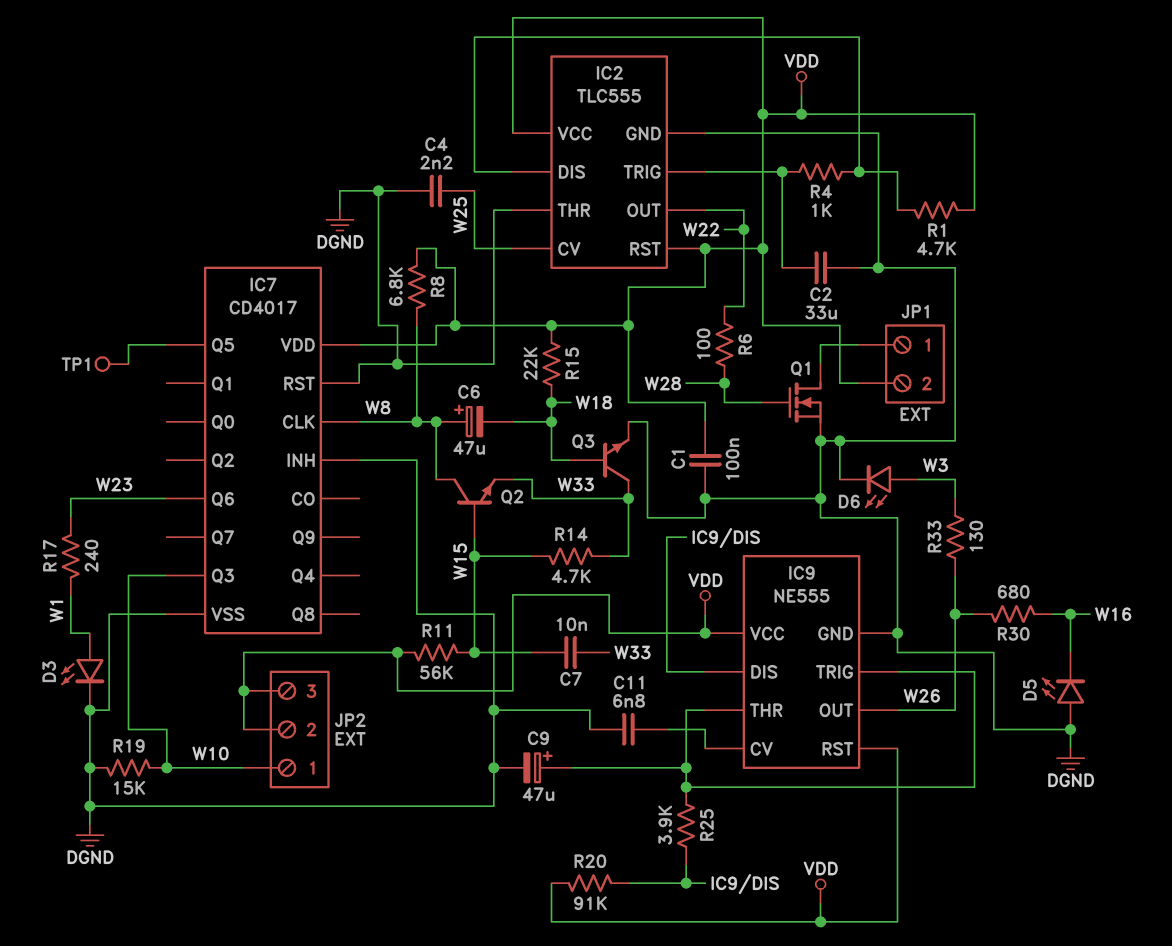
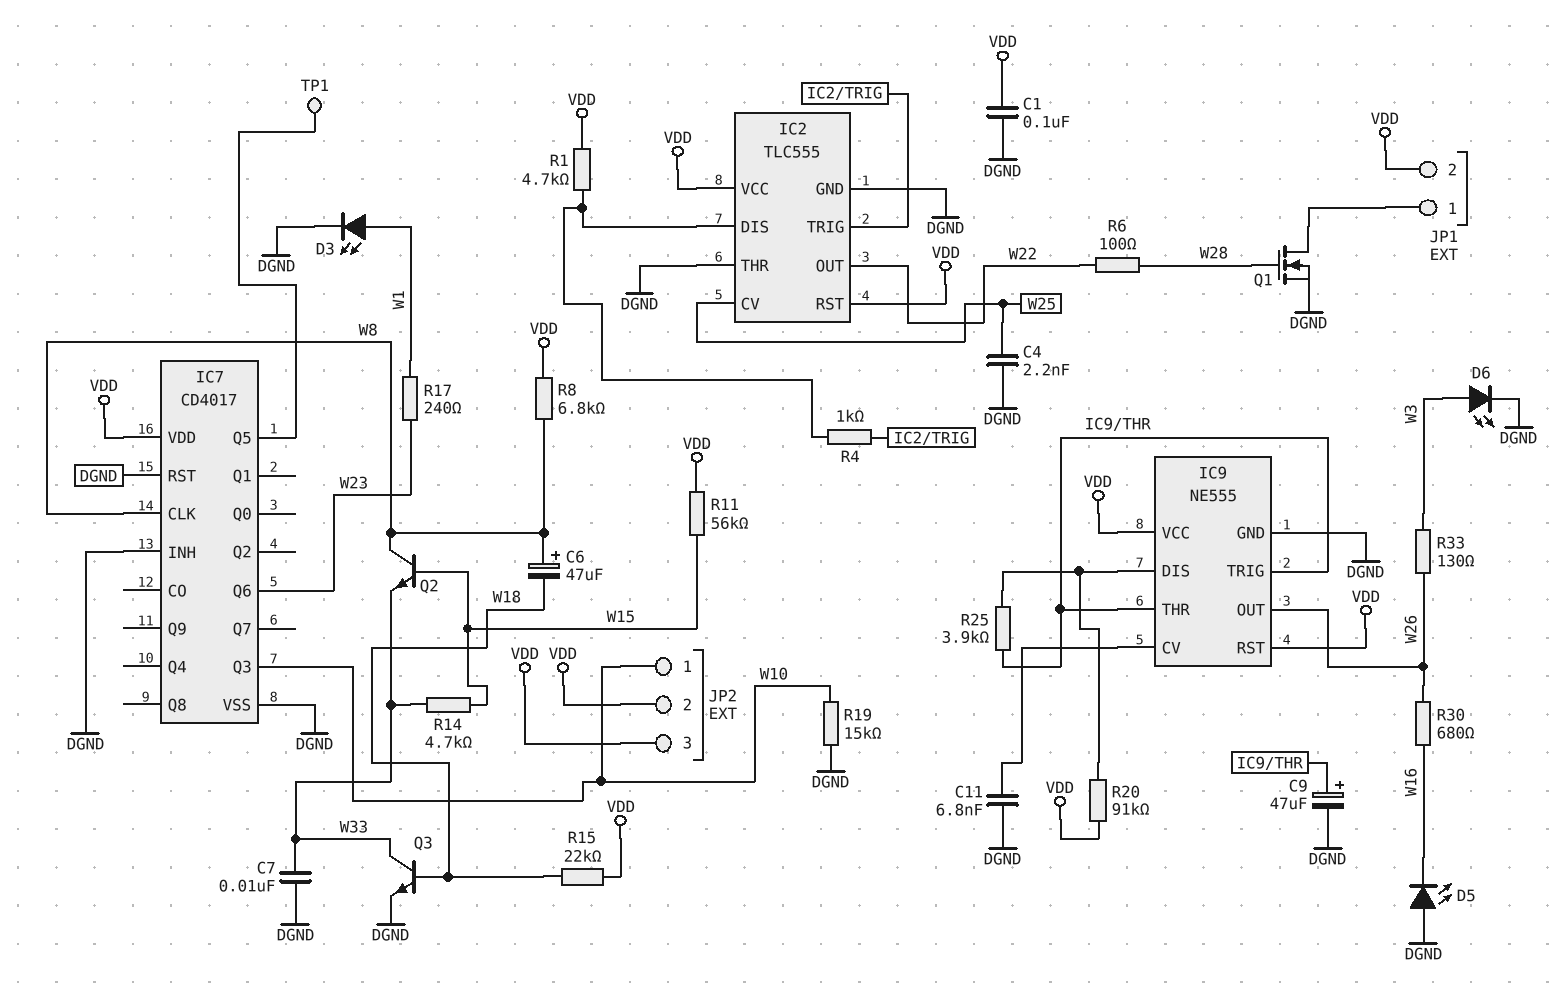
C2: 33uF (DGND, IC2/TRIG) -> none
C7: 10nF (W15, W33) -> 10nF (DGND, W33)

